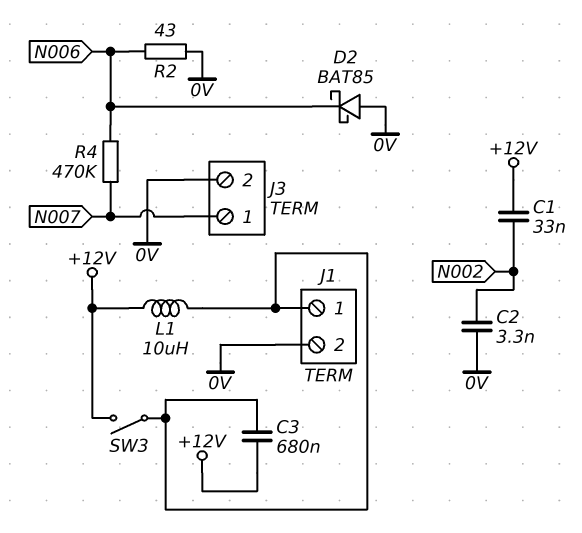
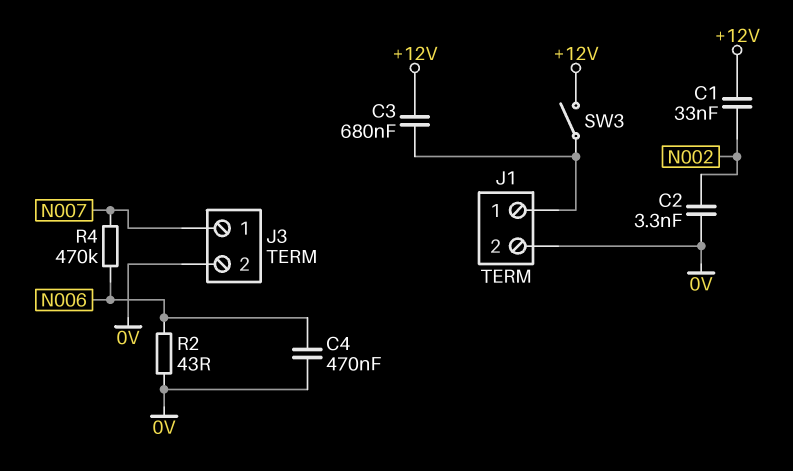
C4: none -> 470nF (0V, N006)
D2: schottky BAT85 (A 0V, K N006) -> none
L1: 10uH (+12V, J1/1) -> none

